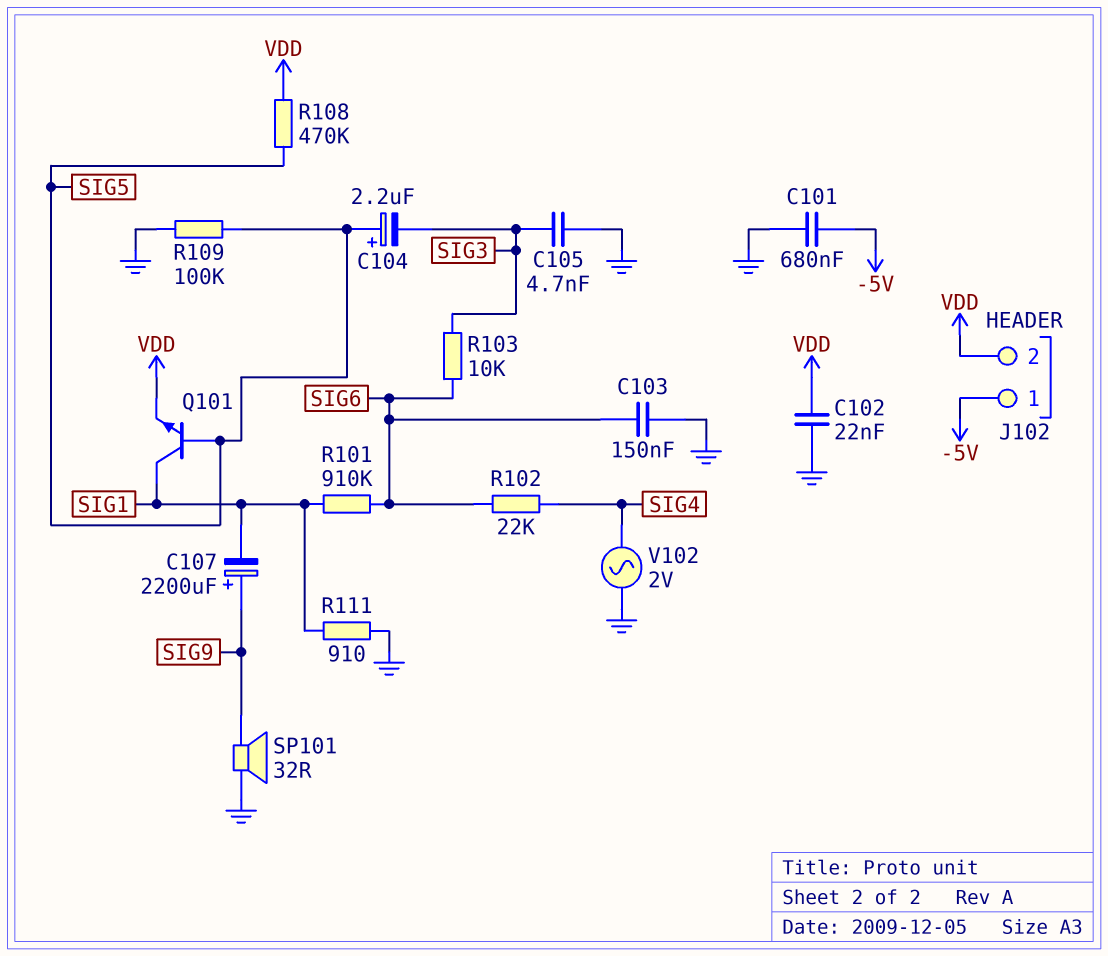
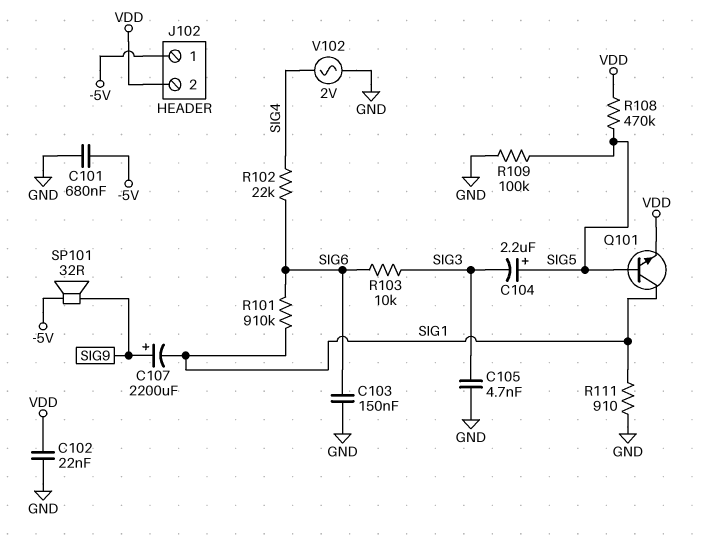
SP101: speaker 32R (GND, SIG9) -> speaker 32R (-5V, SIG9)

